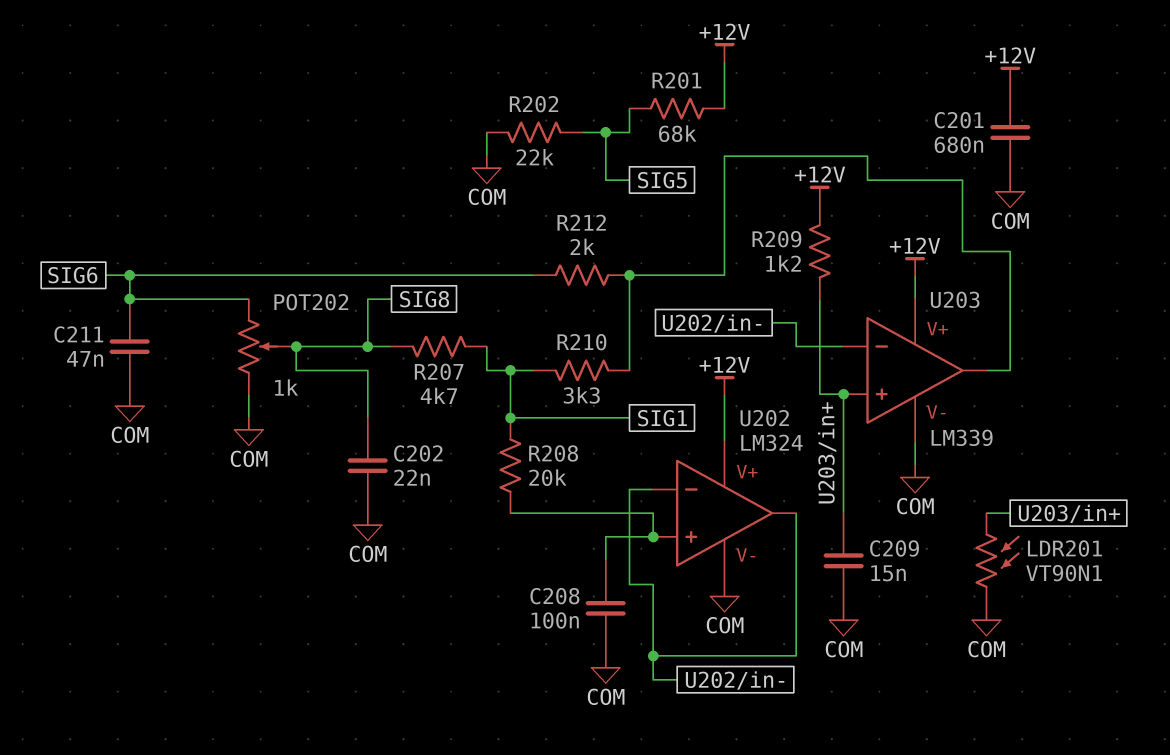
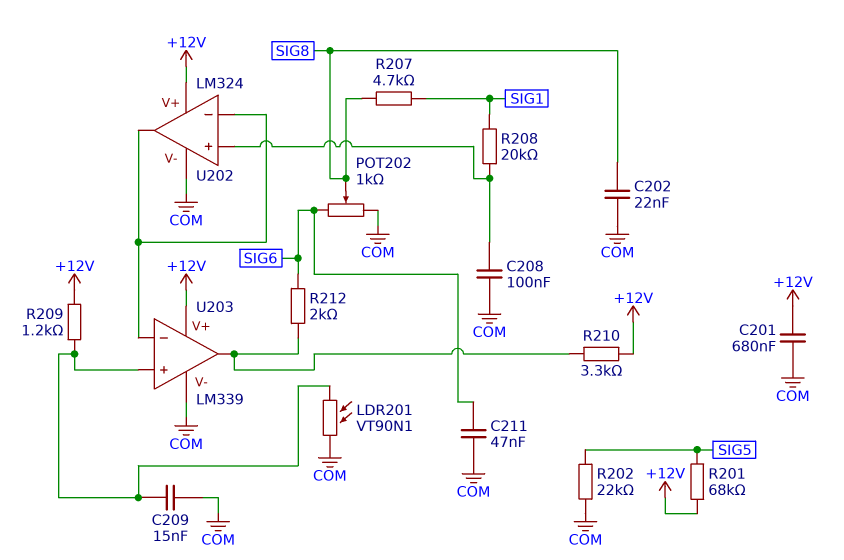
R210: 3.3k (SIG1, U203/out) -> 3.3k (+12V, U203/out)

